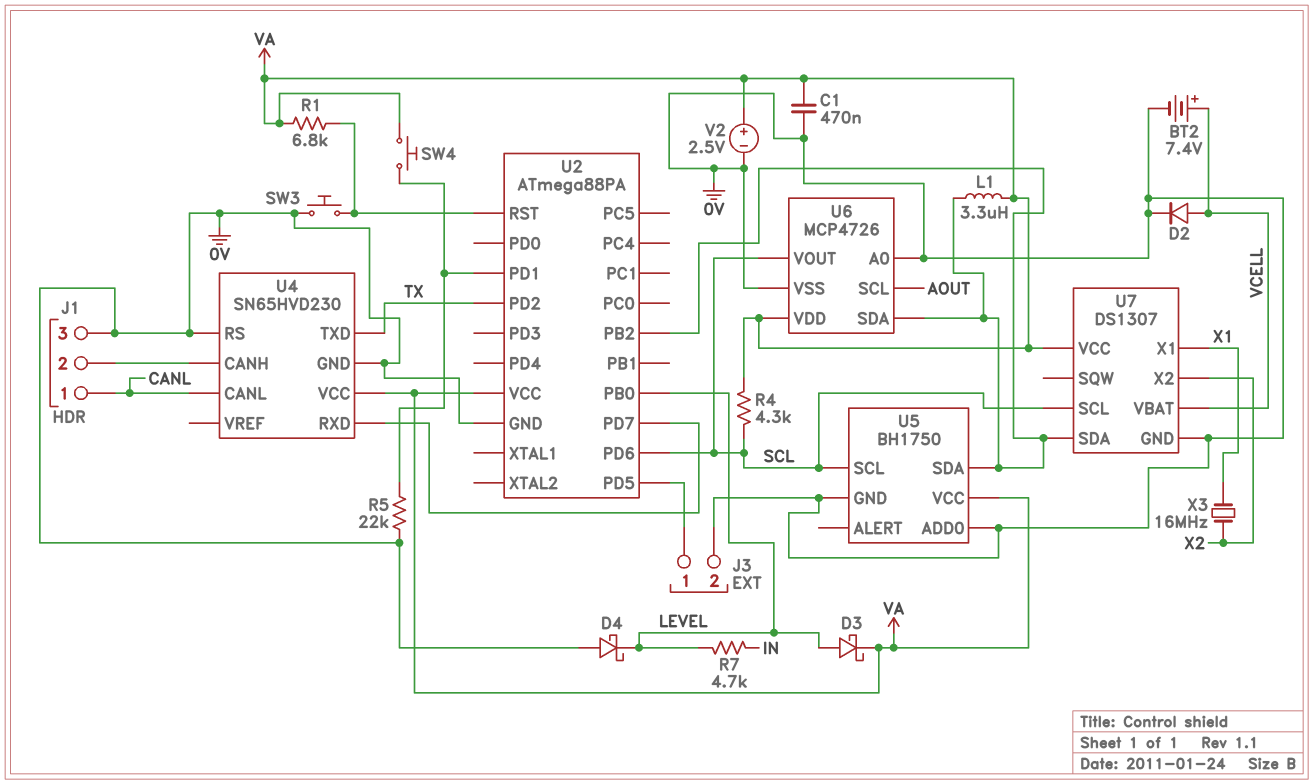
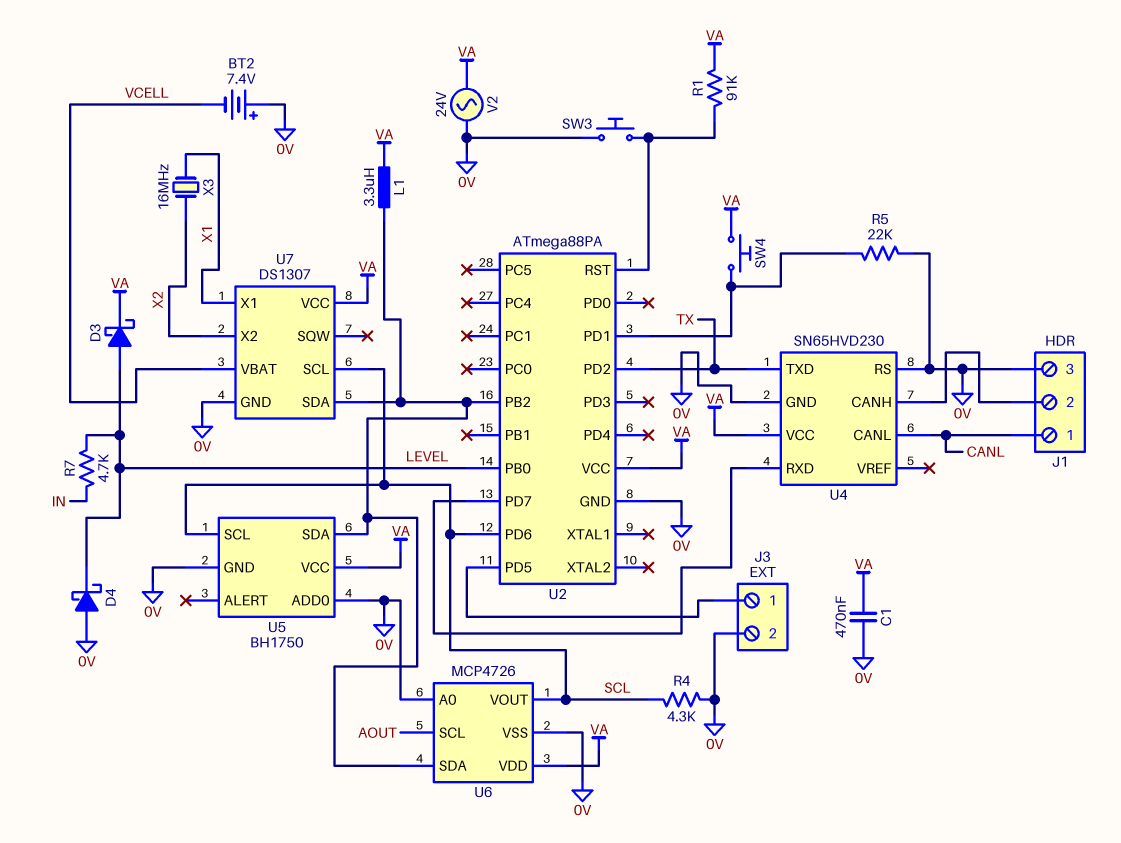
BT2: 7.4V (plus VCELL, minus 0V) -> 7.4V (plus 0V, minus VCELL)
D2: diode (A VCELL, K 0V) -> none
R1: 6.8k (U2/RST, VA) -> 91k (U2/RST, VA)
R4: 4.3k (SCL, VA) -> 4.3k (0V, SCL)
V2: 2.5V (plus VA, minus 0V) -> AC 24V (0V, VA)

